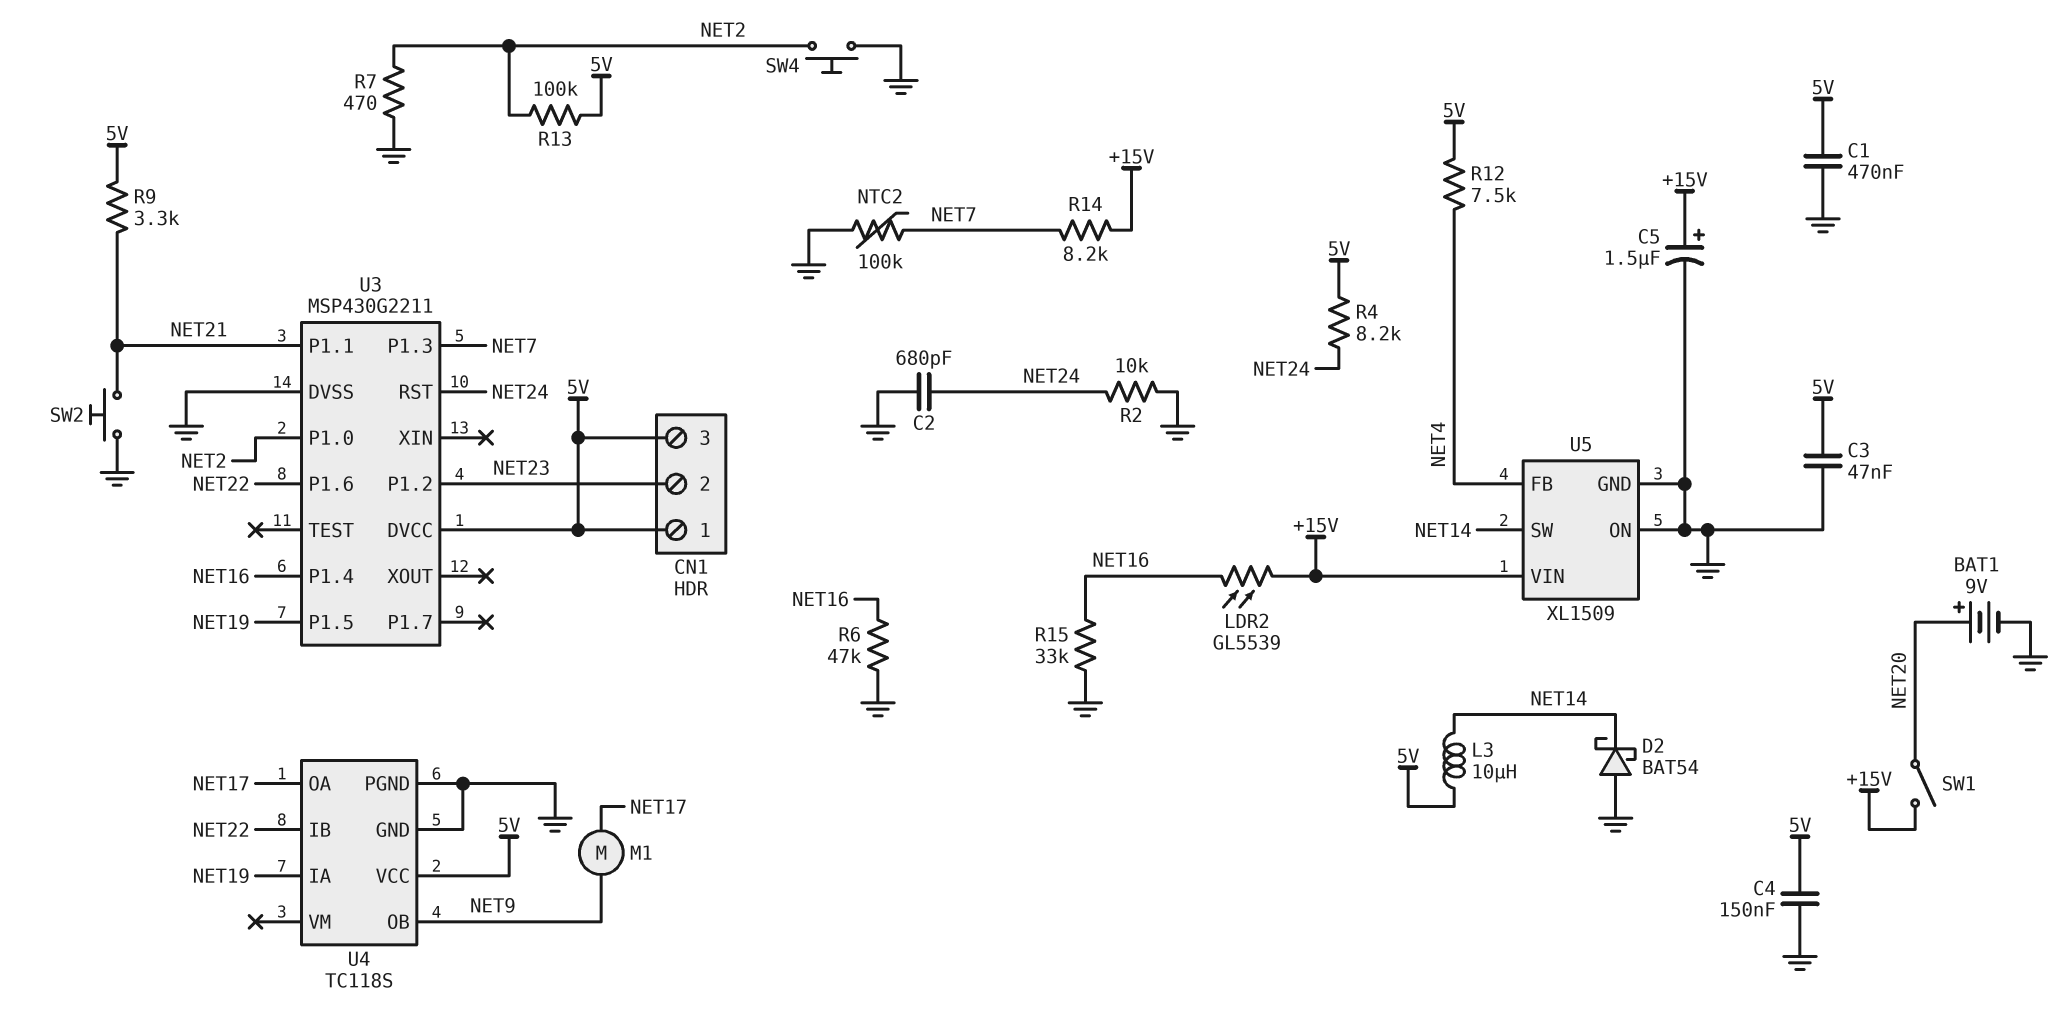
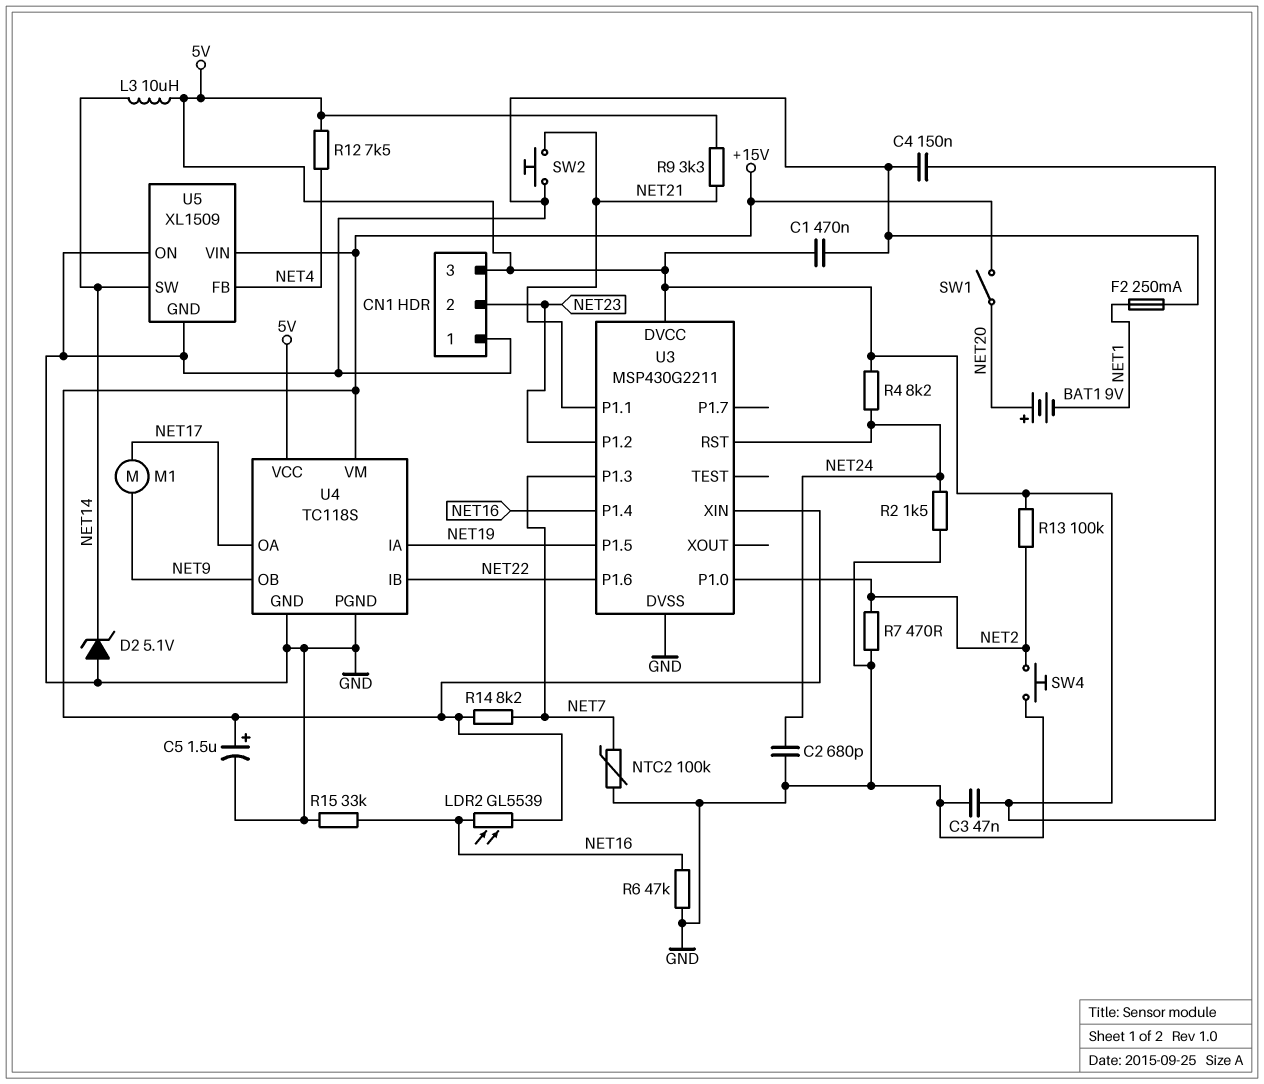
BAT1: 9V (plus NET20, minus GND) -> 9V (plus NET20, minus NET1)
CN1 pin 1: 5V -> GND
D2: schottky BAT54 (A GND, K NET14) -> zener 5.1V (A GND, K NET14)
F2: none -> 250mA (GND, NET1)
R2: 10k (GND, NET24) -> 1.5k (GND, NET24)
U3 pin XIN: none -> +15V
U4 pin VM: none -> +15V

